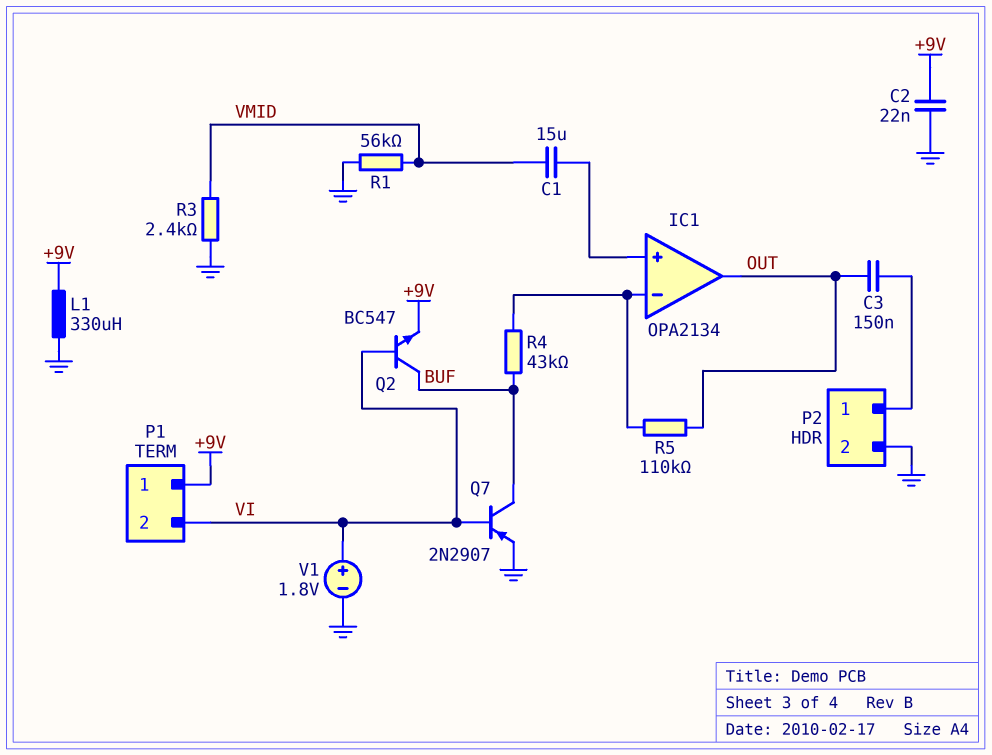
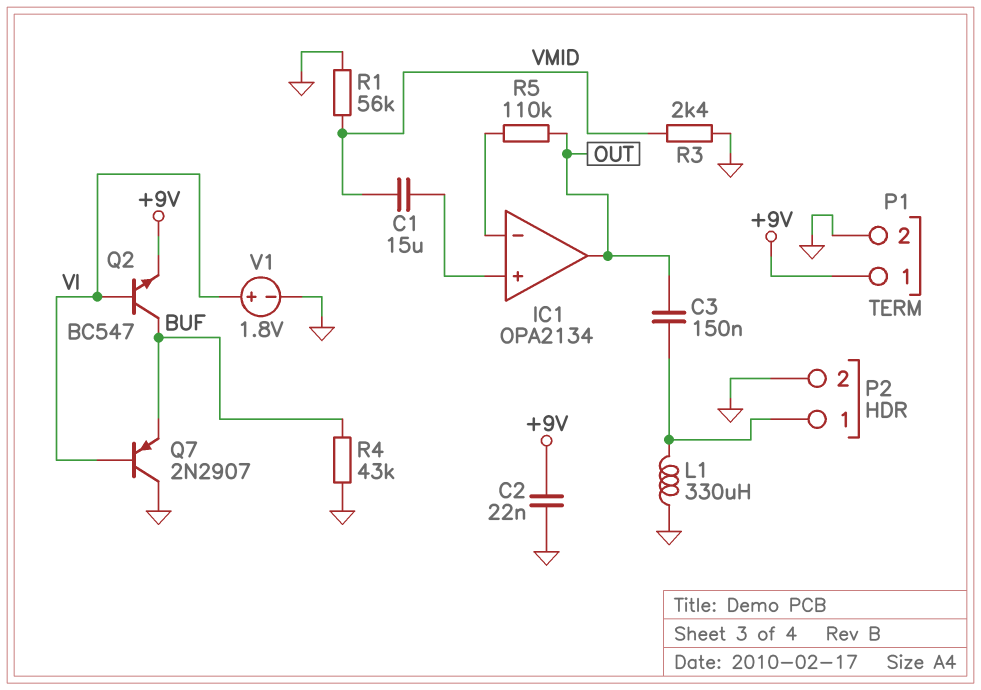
L1: 330uH (+9V, GND) -> 330uH (GND, P2/1)
P1 pin 2: VI -> GND
Q7: PNP 2N2907 (B VI, C BUF, E GND) -> PNP 2N2907 (B VI, C GND, E BUF)
R4: 43k (BUF, IC1/in-) -> 43k (BUF, GND)

